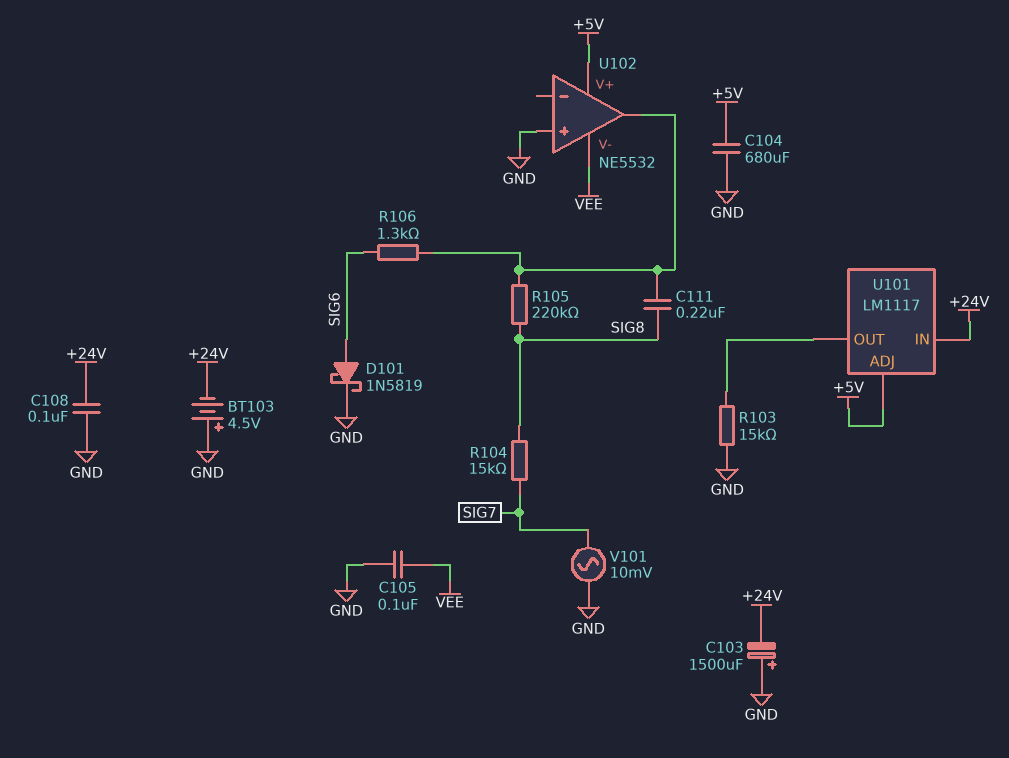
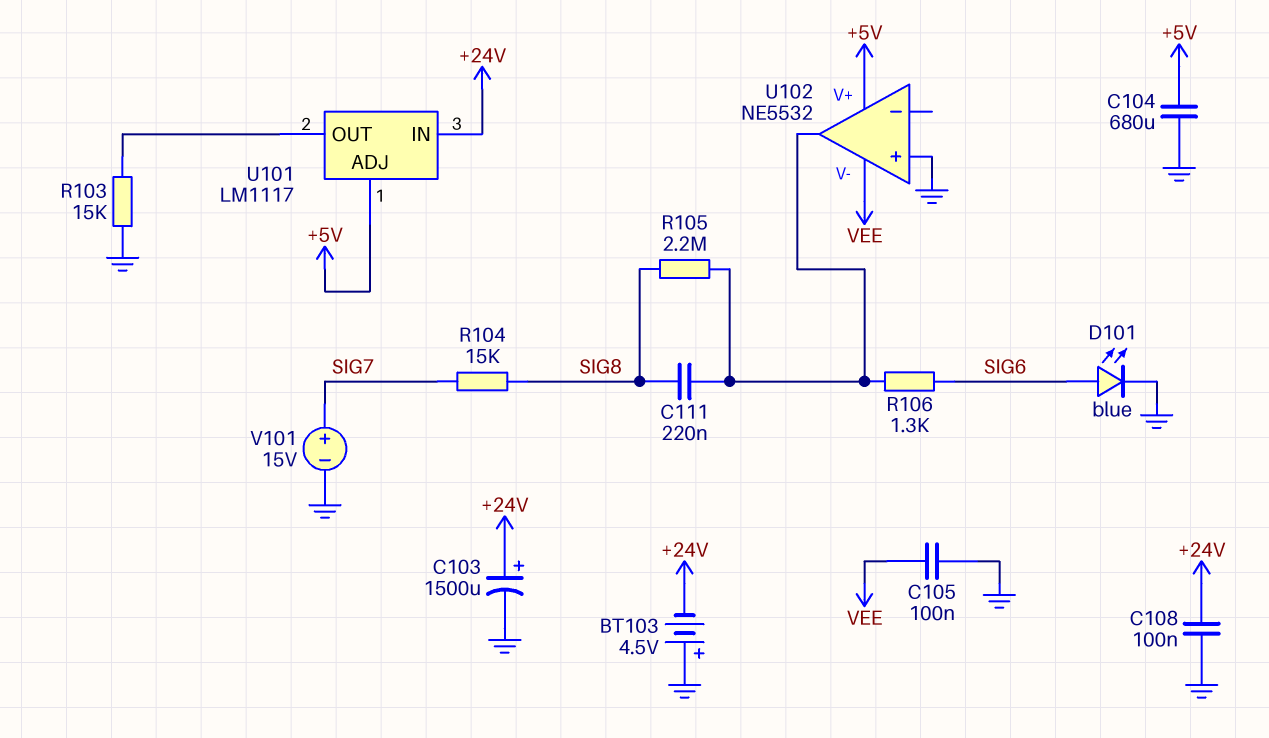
C103: 1500uF (plus GND, minus +24V) -> 1500uF (plus +24V, minus GND)
D101: schottky 1N5819 (A SIG6, K GND) -> LED blue (A SIG6, K GND)
R105: 220k (SIG8, U102/out) -> 2.2M (SIG8, U102/out)
V101: AC 10mV (GND, SIG7) -> 15V (plus SIG7, minus GND)

